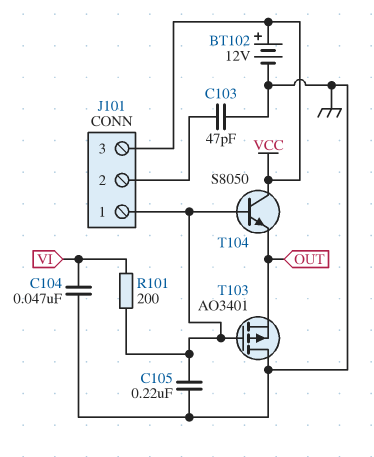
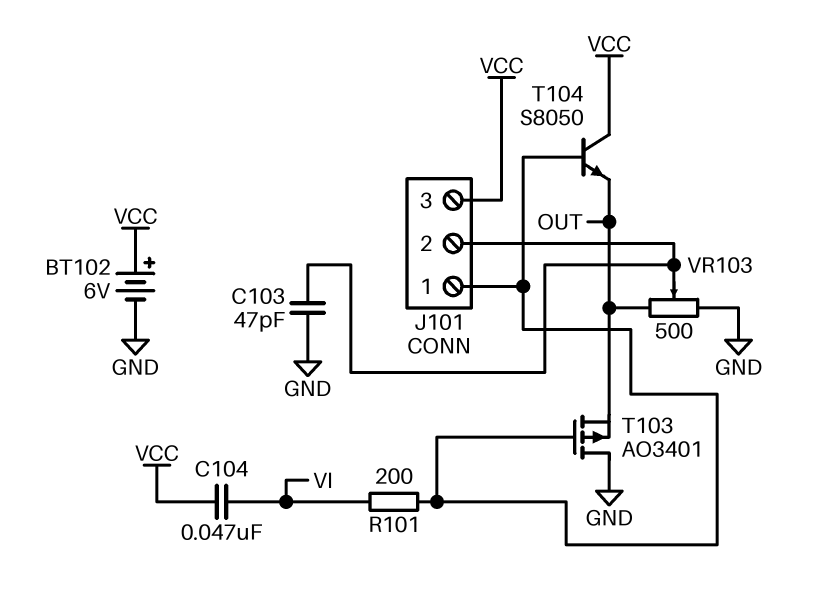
BT102: 12V (plus VCC, minus GND) -> 6V (plus VCC, minus GND)
C104: 47nF (GND, VI) -> 47nF (VCC, VI)
C105: 220nF (GND, J101/1) -> none
VR103: none -> 500 (GND, OUT, wiper J101/2)

